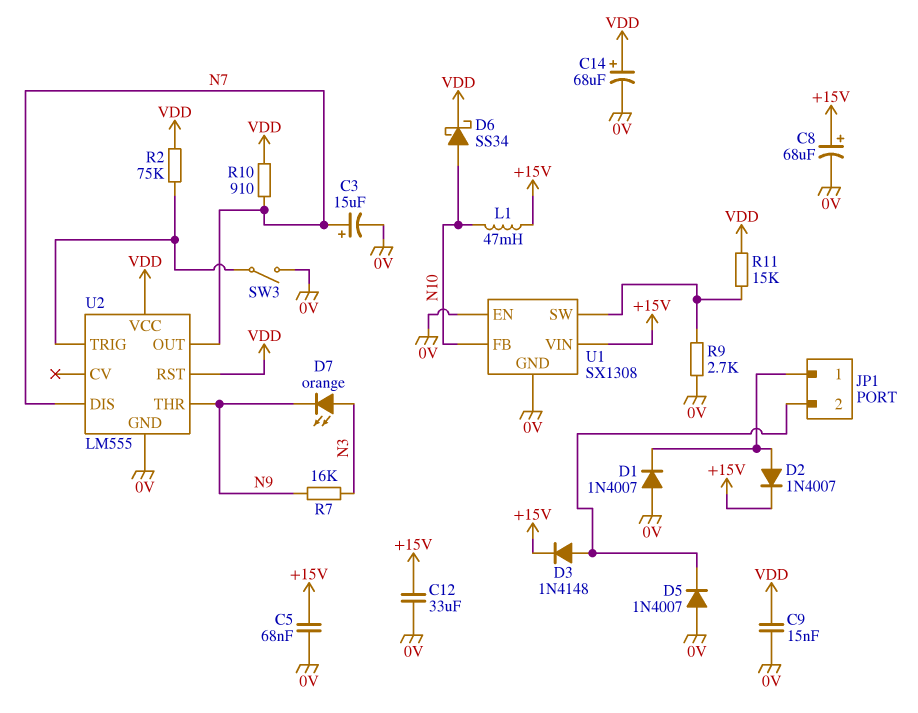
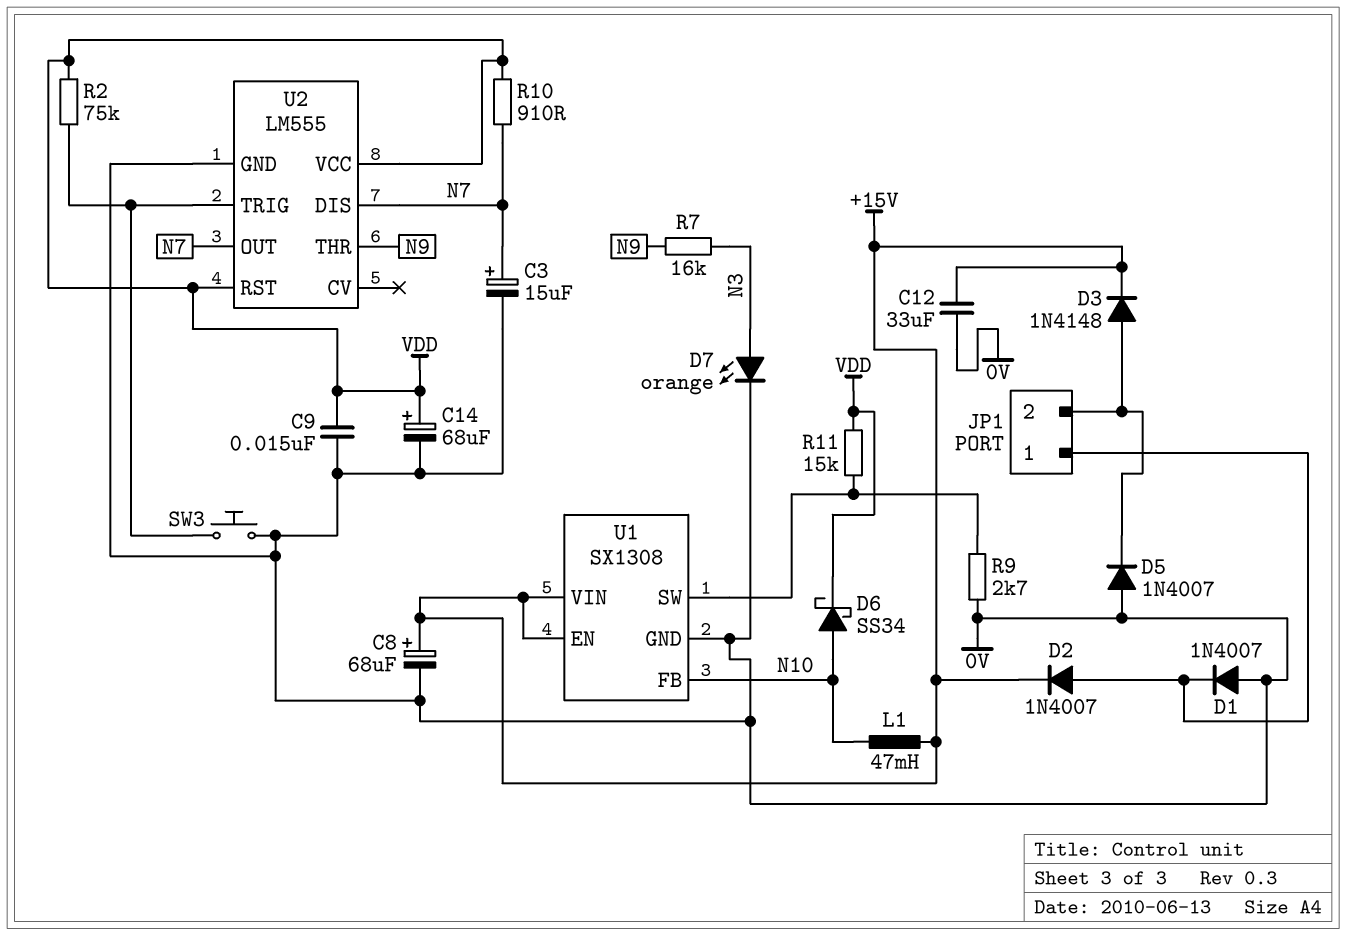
C5: 68nF (+15V, 0V) -> none
D7: LED orange (A N3, K N9) -> LED orange (A N3, K 0V)
SW3: switch (0V, U2/TRIG) -> button (0V, U2/TRIG)
U1 pin EN: 0V -> +15V

